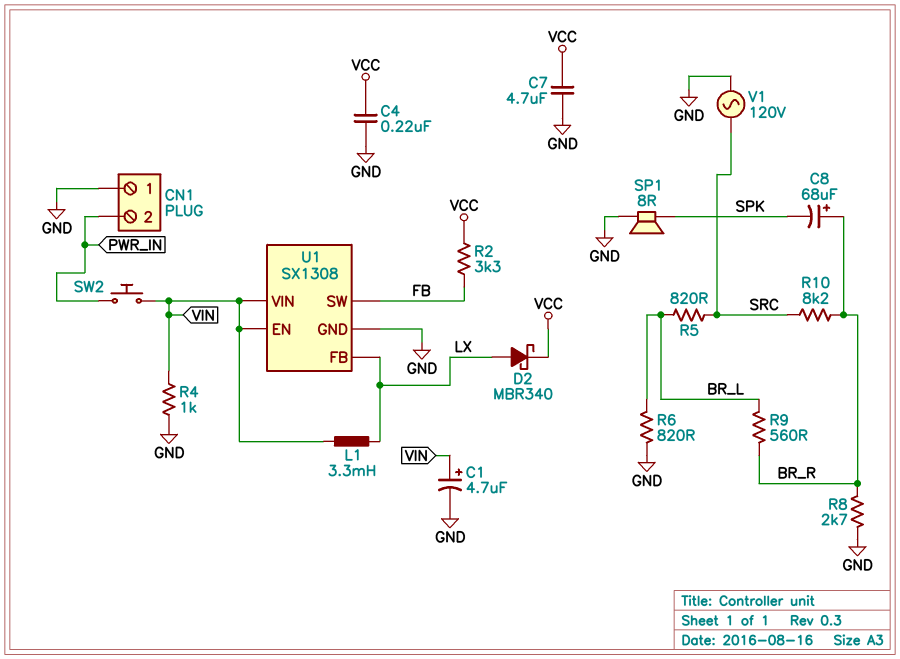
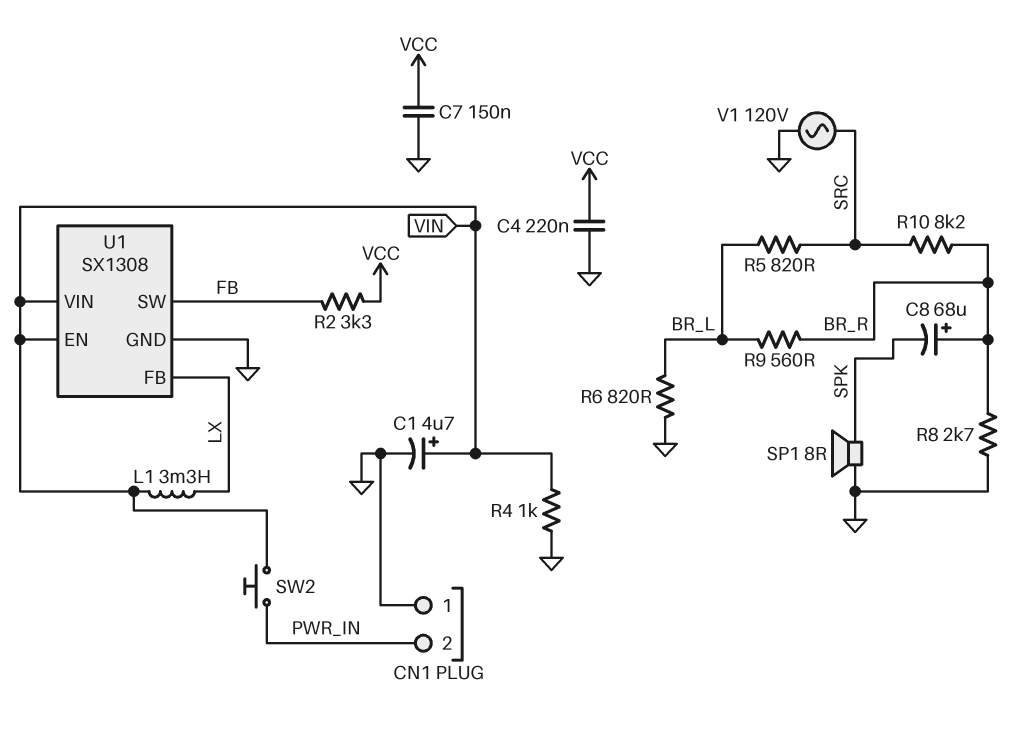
C7: 4.7uF (GND, VCC) -> 150nF (GND, VCC)
D2: schottky MBR340 (A LX, K VCC) -> none

